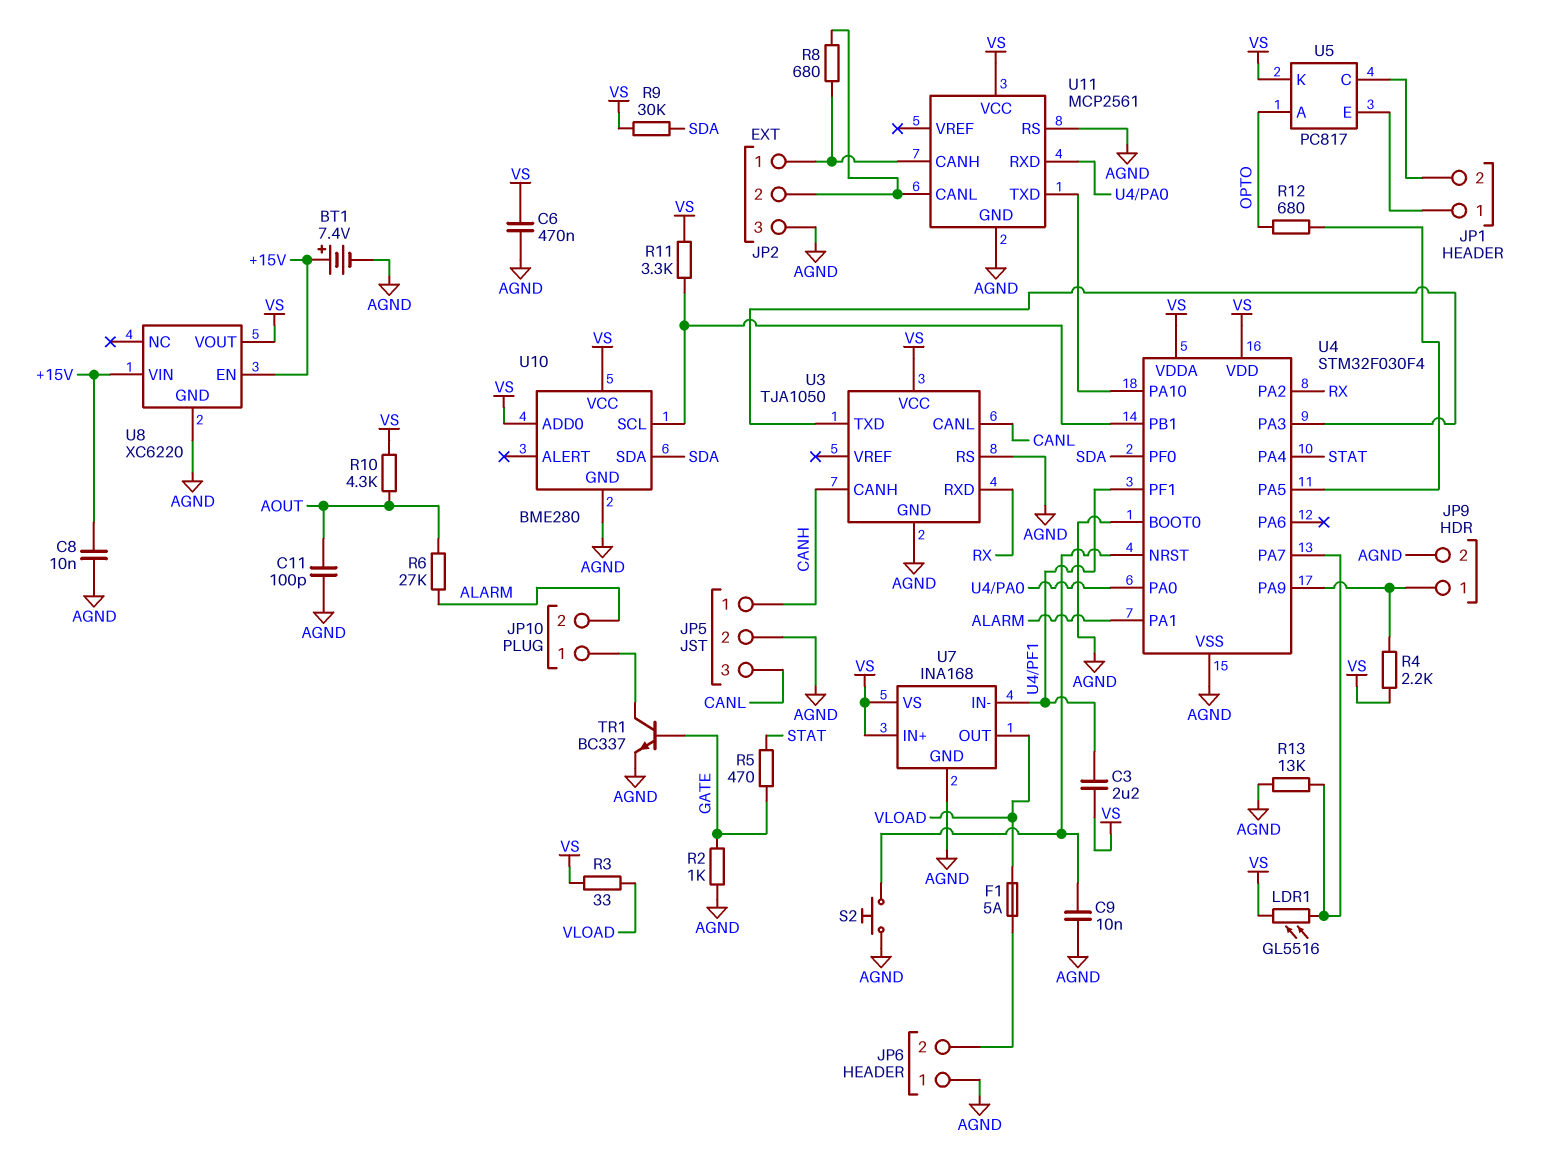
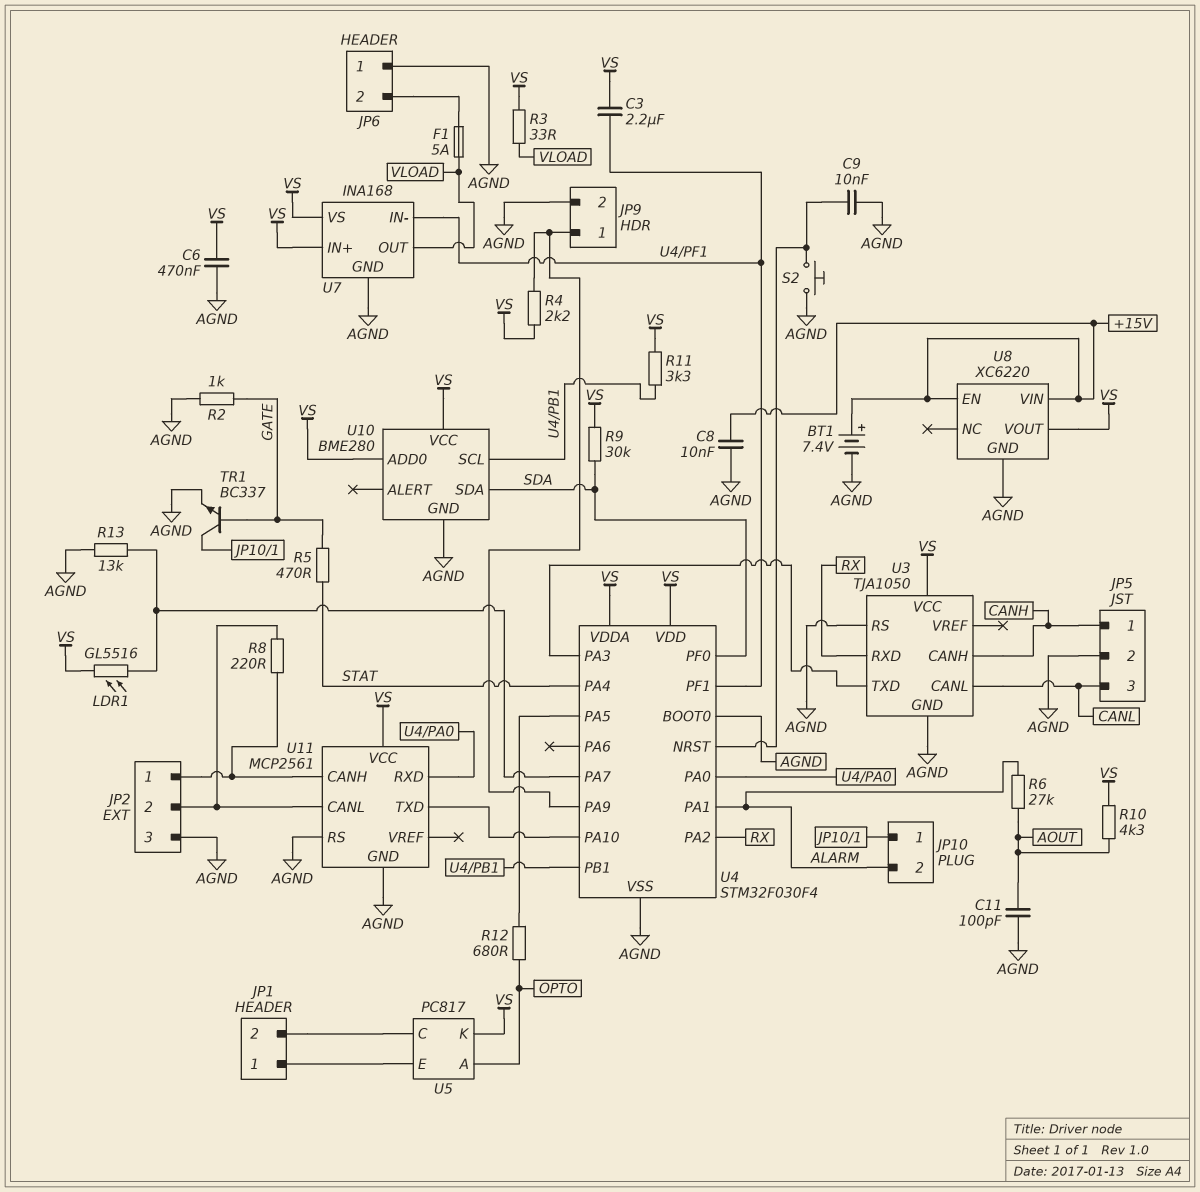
R8: 680 (JP2/1, JP2/2) -> 220 (JP2/1, JP2/2)

